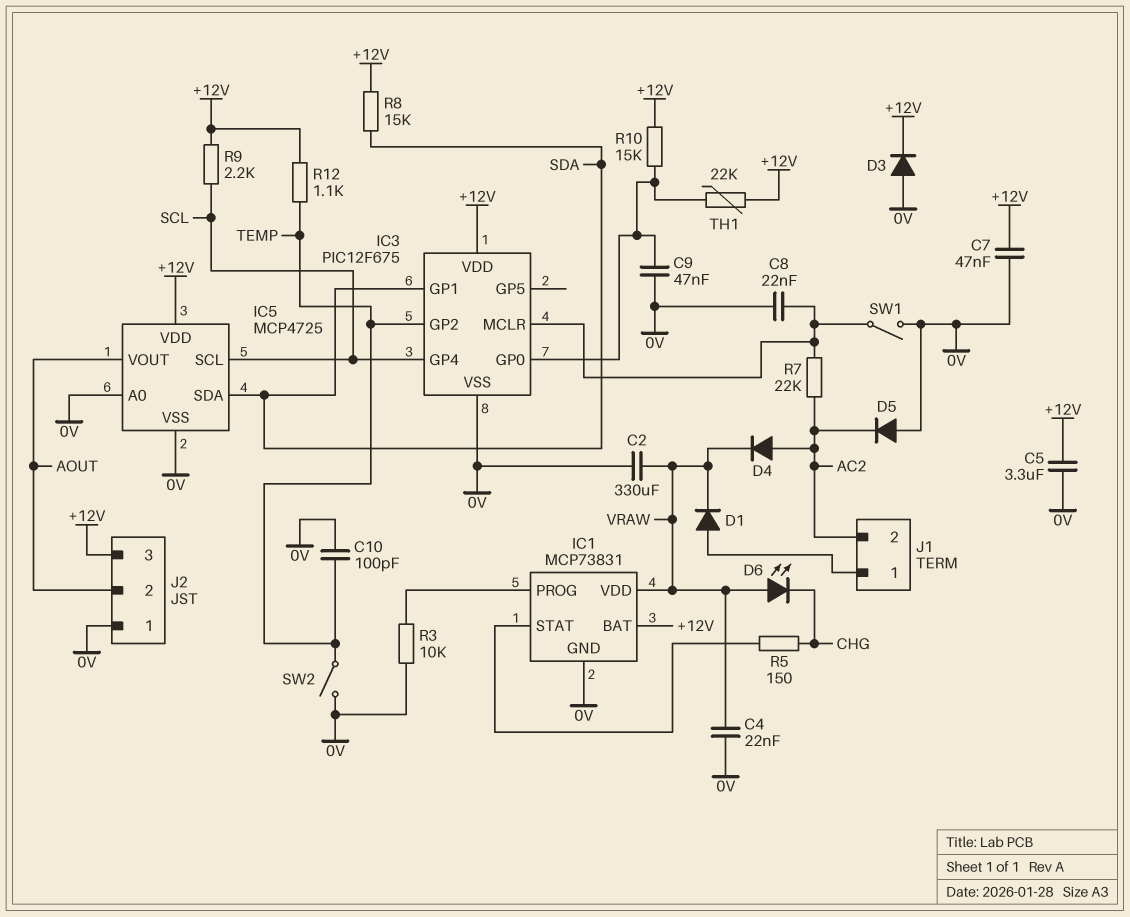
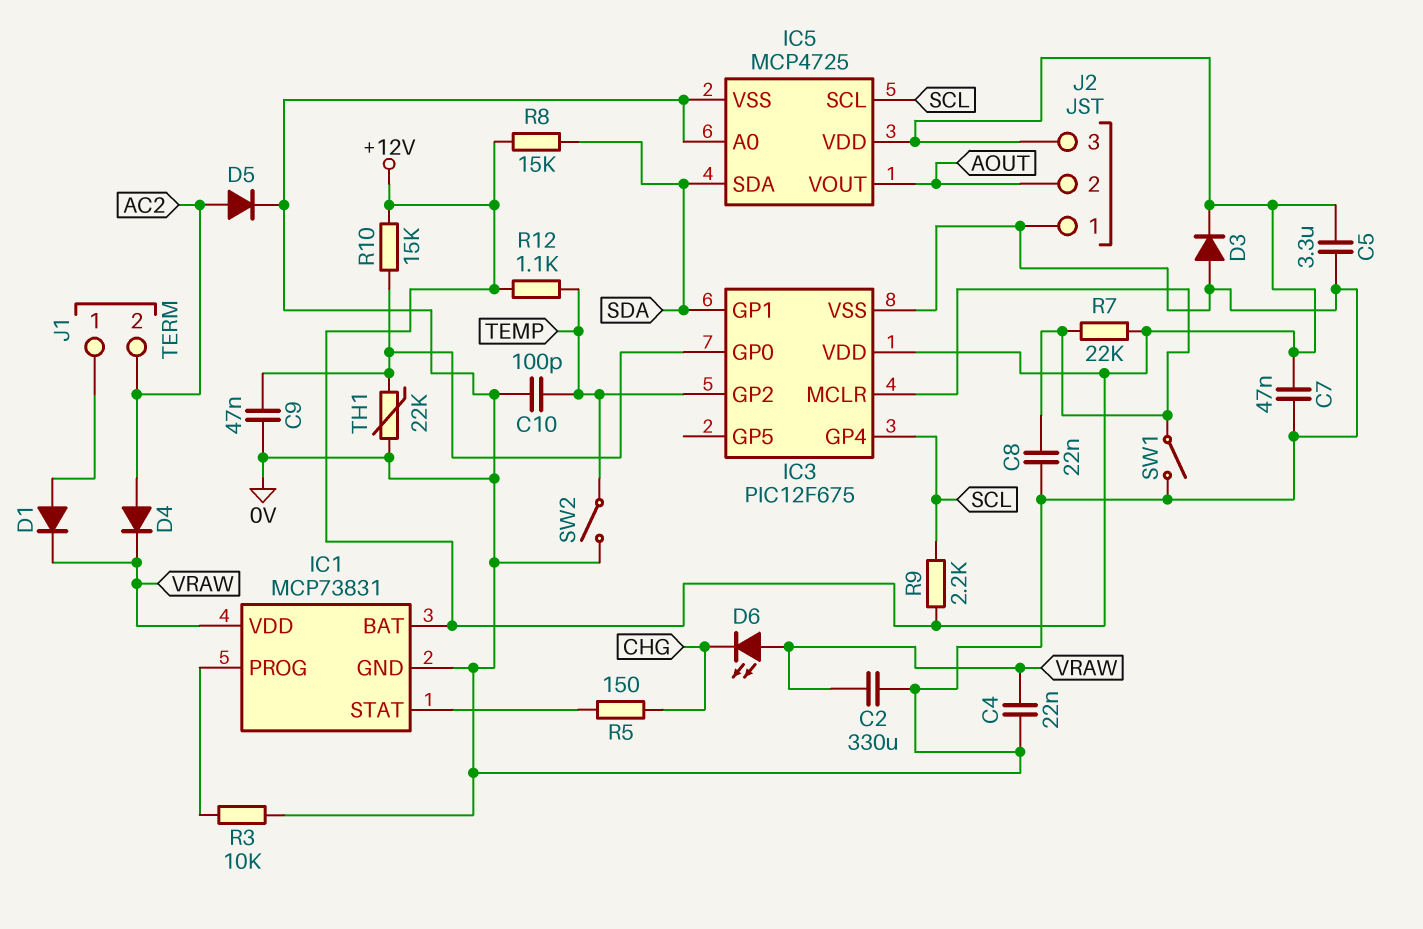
D5: diode (A 0V, K AC2) -> diode (A AC2, K 0V)
R7: 22k (AC2, IC3/MCLR) -> 22k (+12V, IC3/MCLR)
TH1: 22k (+12V, IC3/GP0) -> 22k (0V, IC3/GP0)

